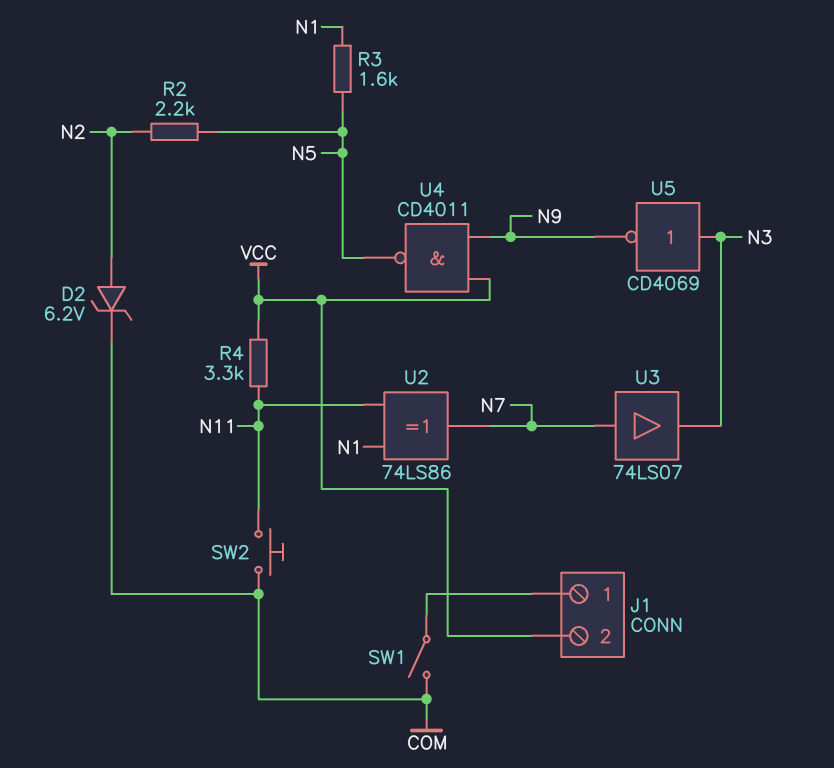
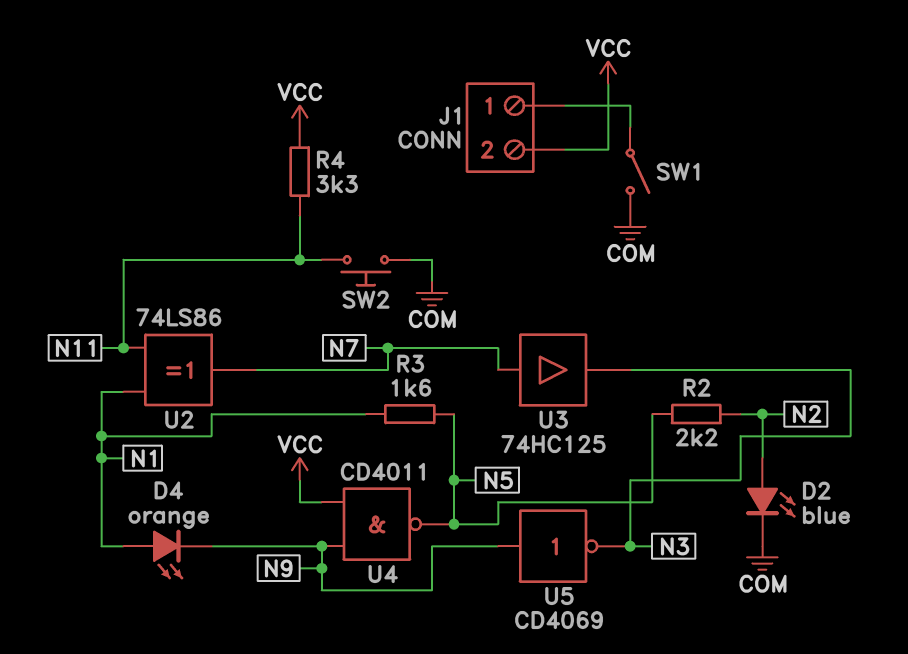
D2: zener 6.2V (A N2, K COM) -> LED blue (A N2, K COM)
D4: none -> LED orange (A N1, K N9)
U3: buffer 74LS07 (in N7, out N3) -> buffer 74HC125 (in N7, out N3)
U5: NOT CD4069 (in N3, out N9) -> NOT CD4069 (in N9, out N3)

